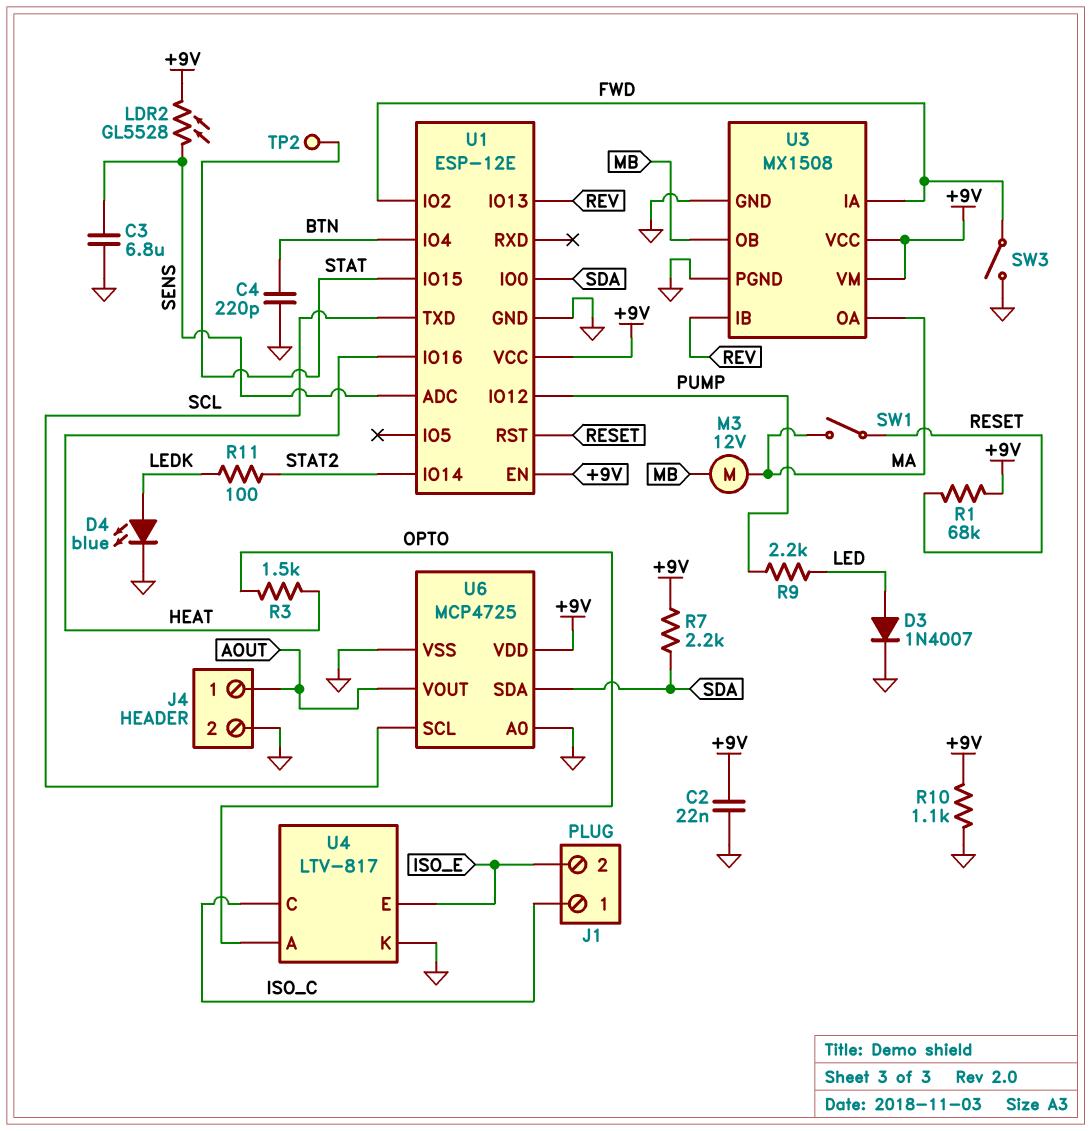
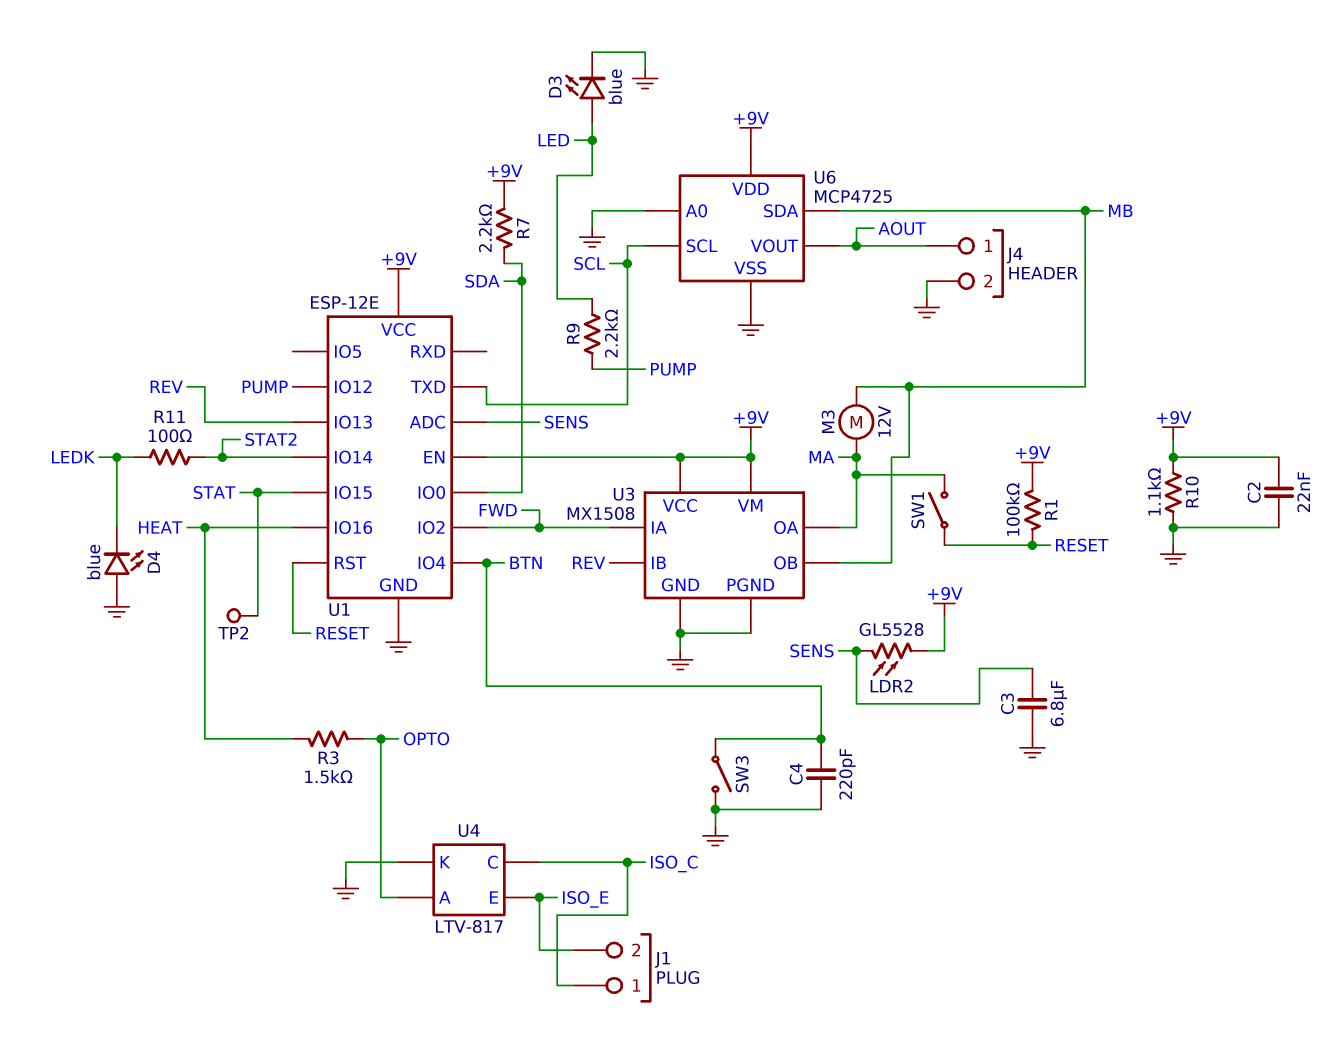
D3: diode 1N4007 (A LED, K GND) -> LED blue (A LED, K GND)
D4: LED blue (A LEDK, K GND) -> LED blue (A GND, K LEDK)
R1: 68k (+9V, RESET) -> 100k (+9V, RESET)
SW3: switch (FWD, GND) -> switch (BTN, GND)
U6 pin SDA: SDA -> MB

